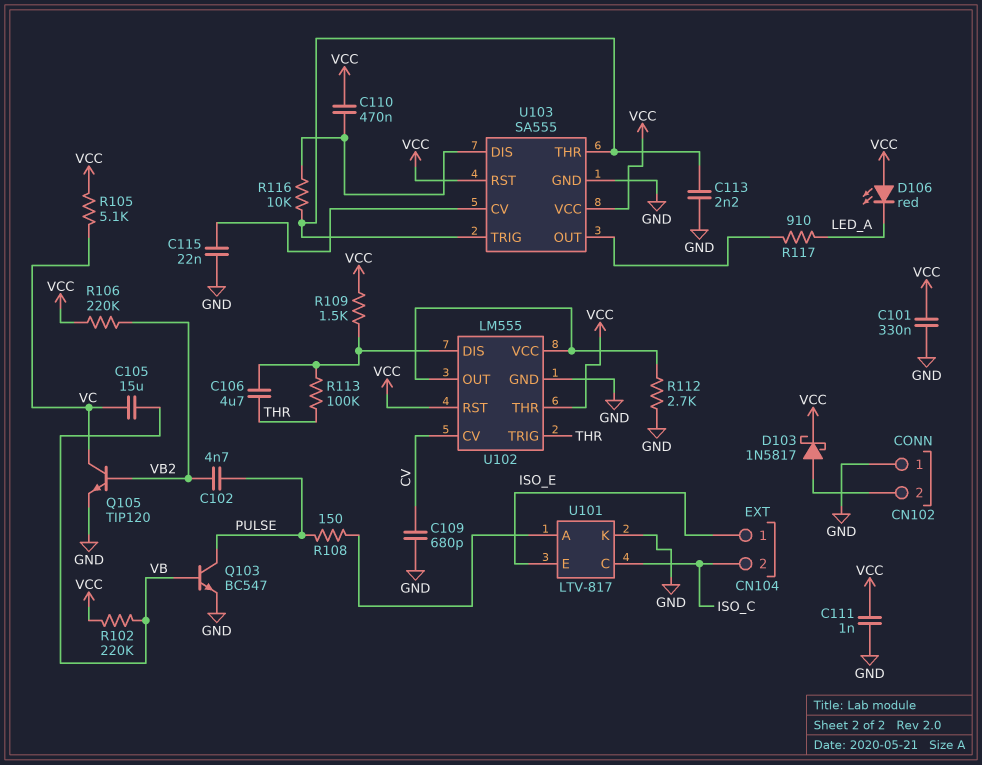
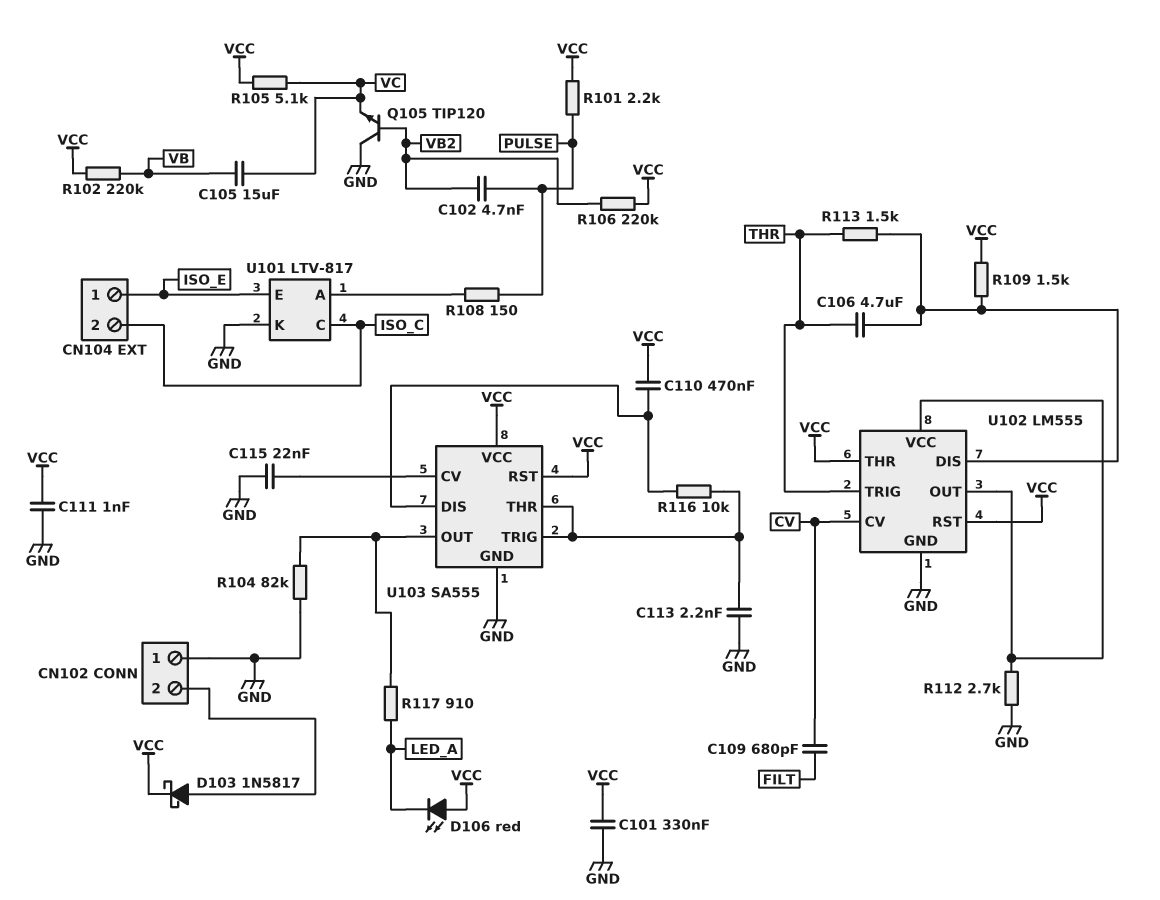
C109: 680pF (CV, GND) -> 680pF (CV, FILT)
Q103: NPN BC547 (B VB, C PULSE, E GND) -> none
Q105: NPN TIP120 (B VB2, C VC, E GND) -> NPN TIP120 (B VB2, C GND, E VC)
R101: none -> 2.2k (PULSE, VCC)
R104: none -> 82k (GND, U103/OUT)
R113: 100k (THR, U102/DIS) -> 1.5k (THR, U102/DIS)

